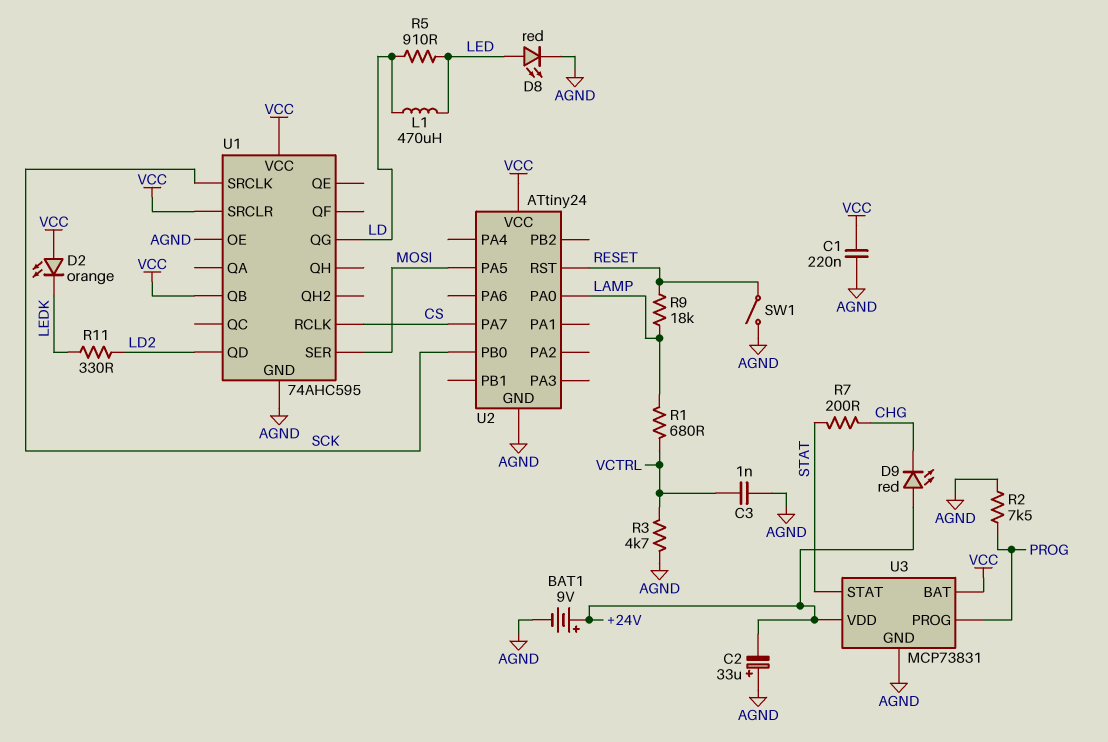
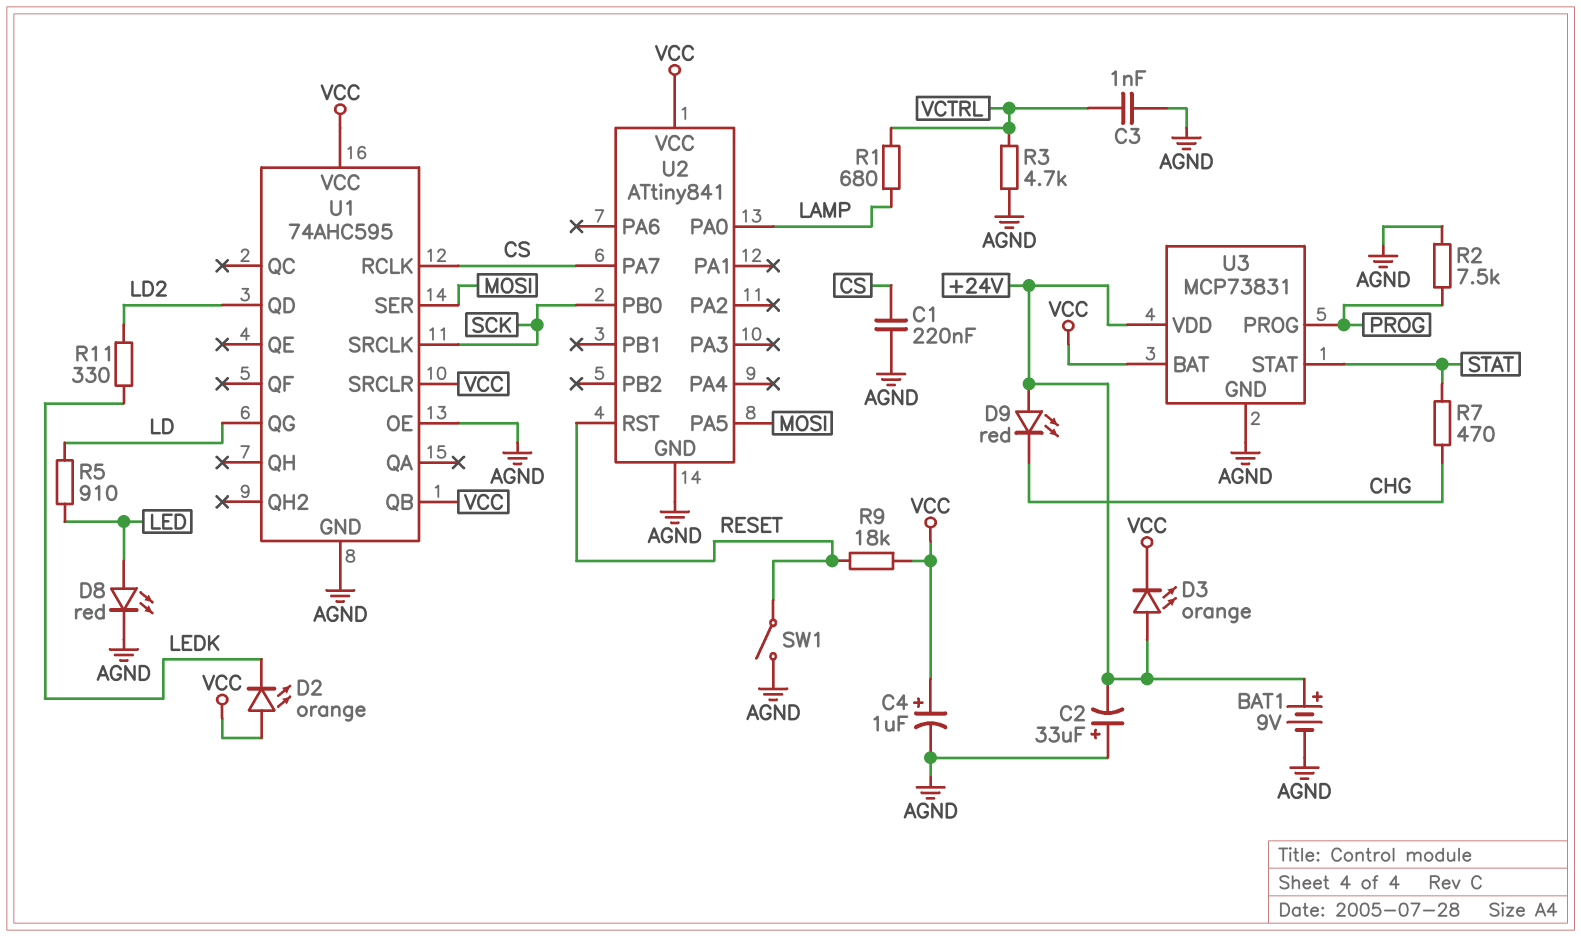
C1: 220nF (AGND, VCC) -> 220nF (AGND, CS)
C4: none -> 1uF (plus VCC, minus AGND)
D3: none -> LED orange (A +24V, K VCC)
L1: 470uH (LD, LED) -> none
R7: 200 (CHG, STAT) -> 470 (CHG, STAT)
R9: 18k (LAMP, RESET) -> 18k (RESET, VCC)
U2: ATtiny24 -> ATtiny841

